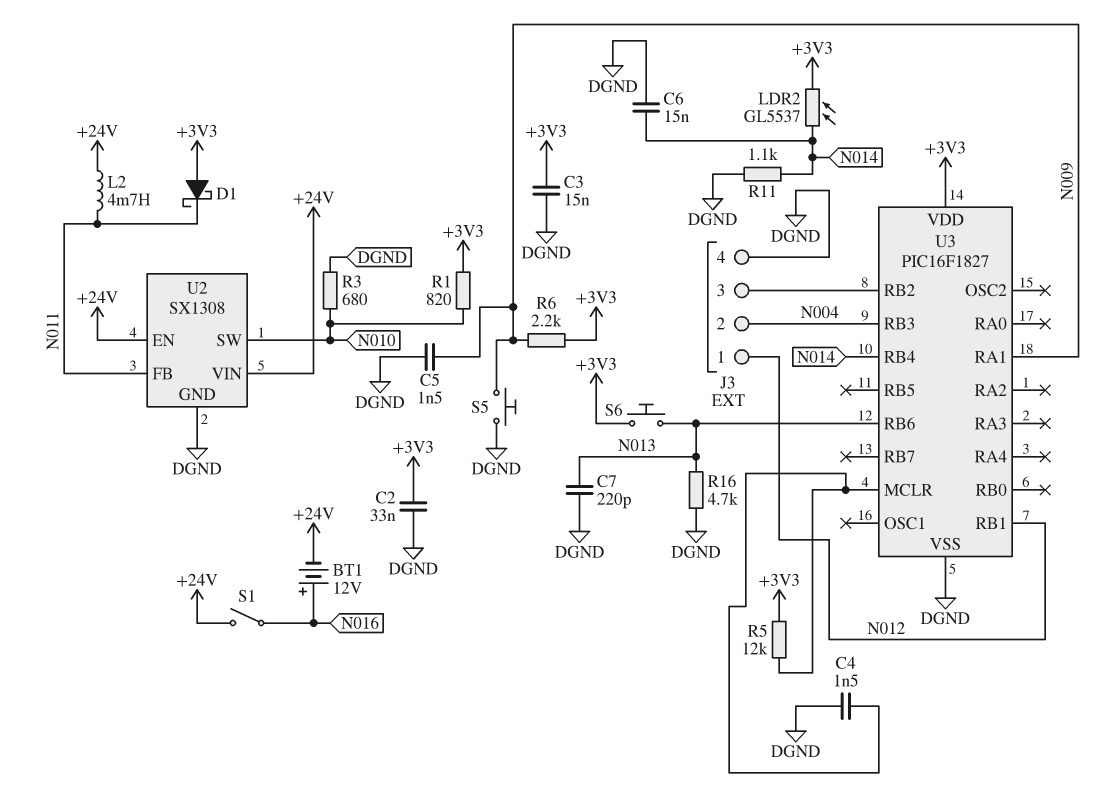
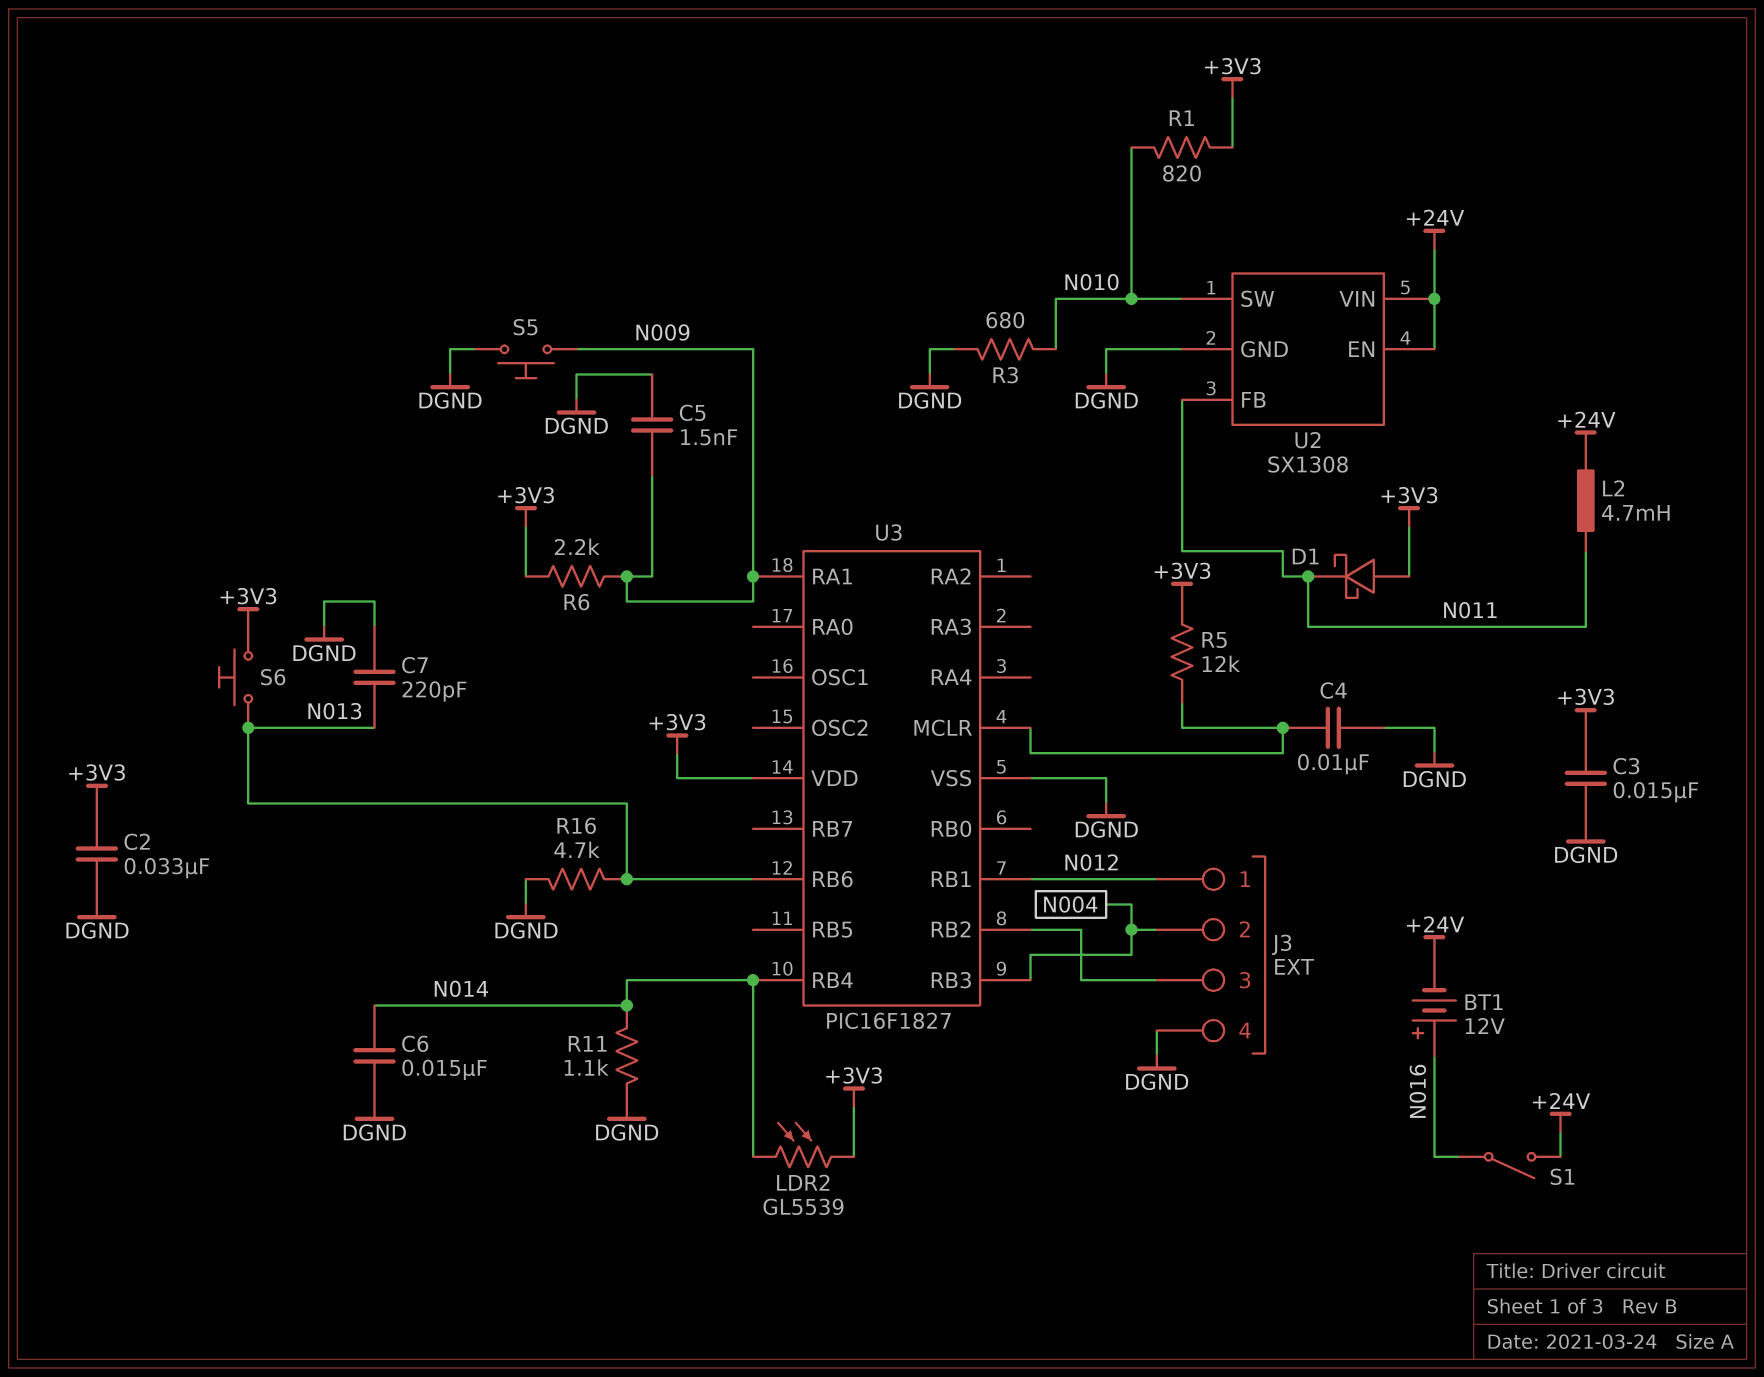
C4: 1.5nF (DGND, U3/MCLR) -> 10nF (DGND, U3/MCLR)
LDR2: GL5537 (+3V3, N014) -> GL5539 (+3V3, N014)

